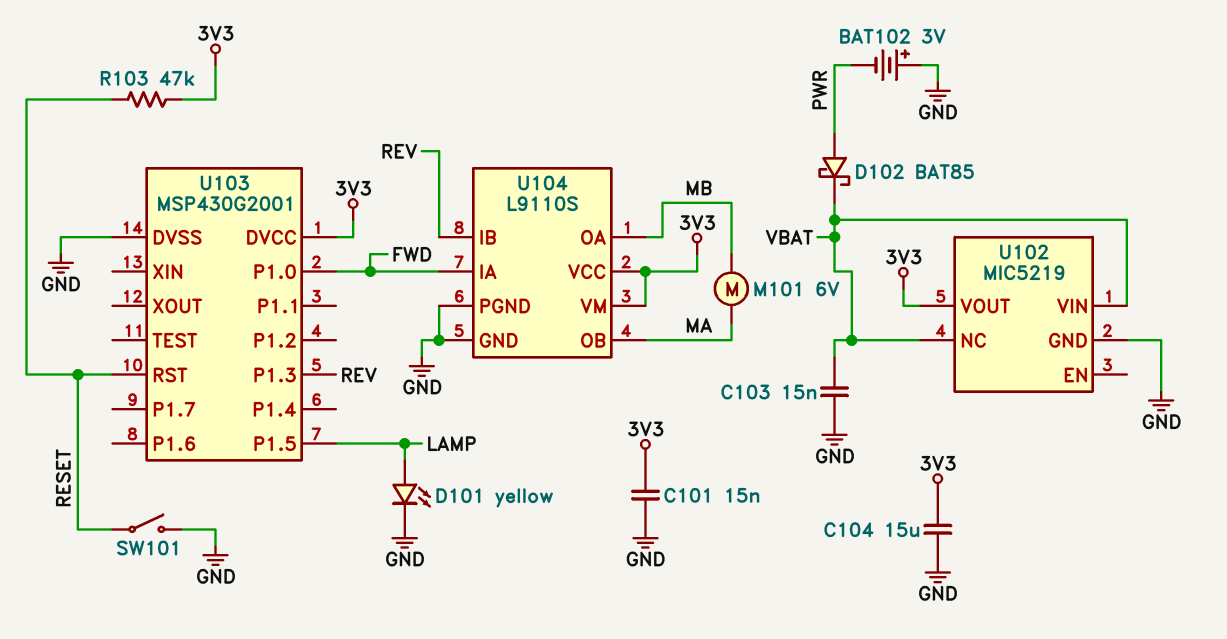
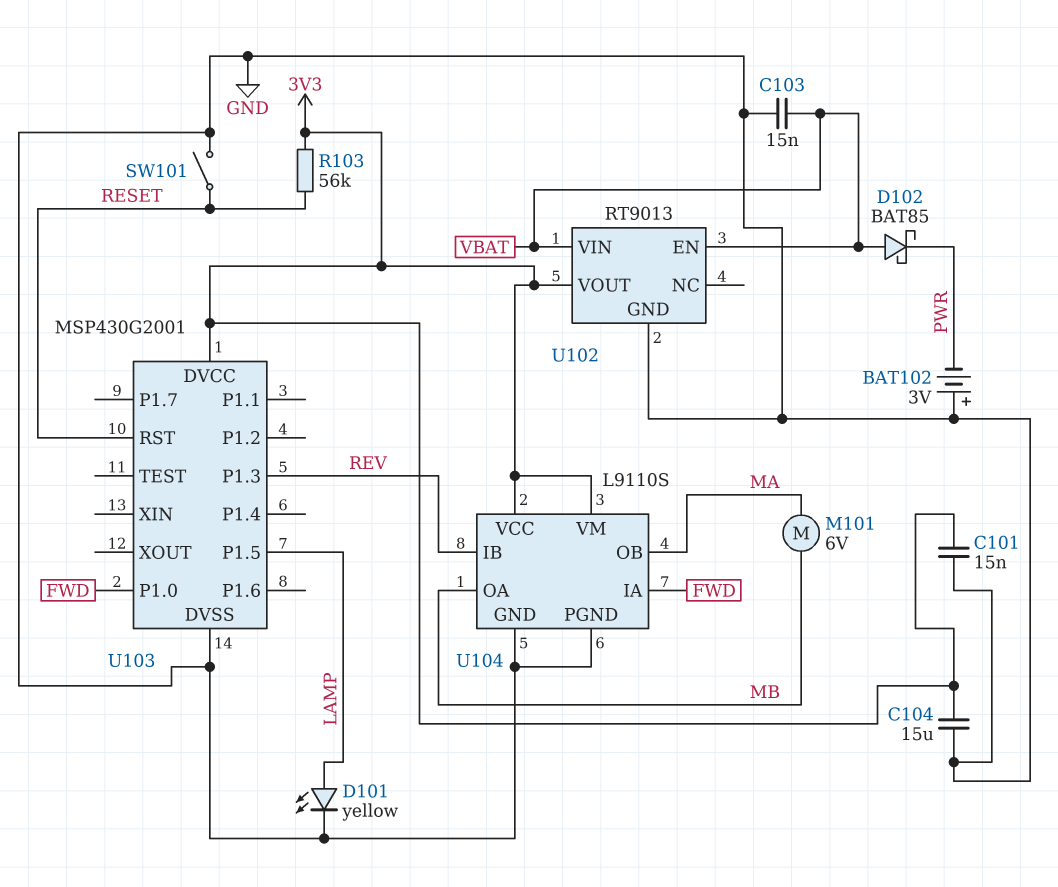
D102: schottky BAT85 (A PWR, K VBAT) -> schottky BAT85 (A VBAT, K PWR)
R103: 47k (3V3, RESET) -> 56k (3V3, RESET)
U102: MIC5219 -> RT9013
U102 pin EN: none -> VBAT
U102 pin NC: VBAT -> none

